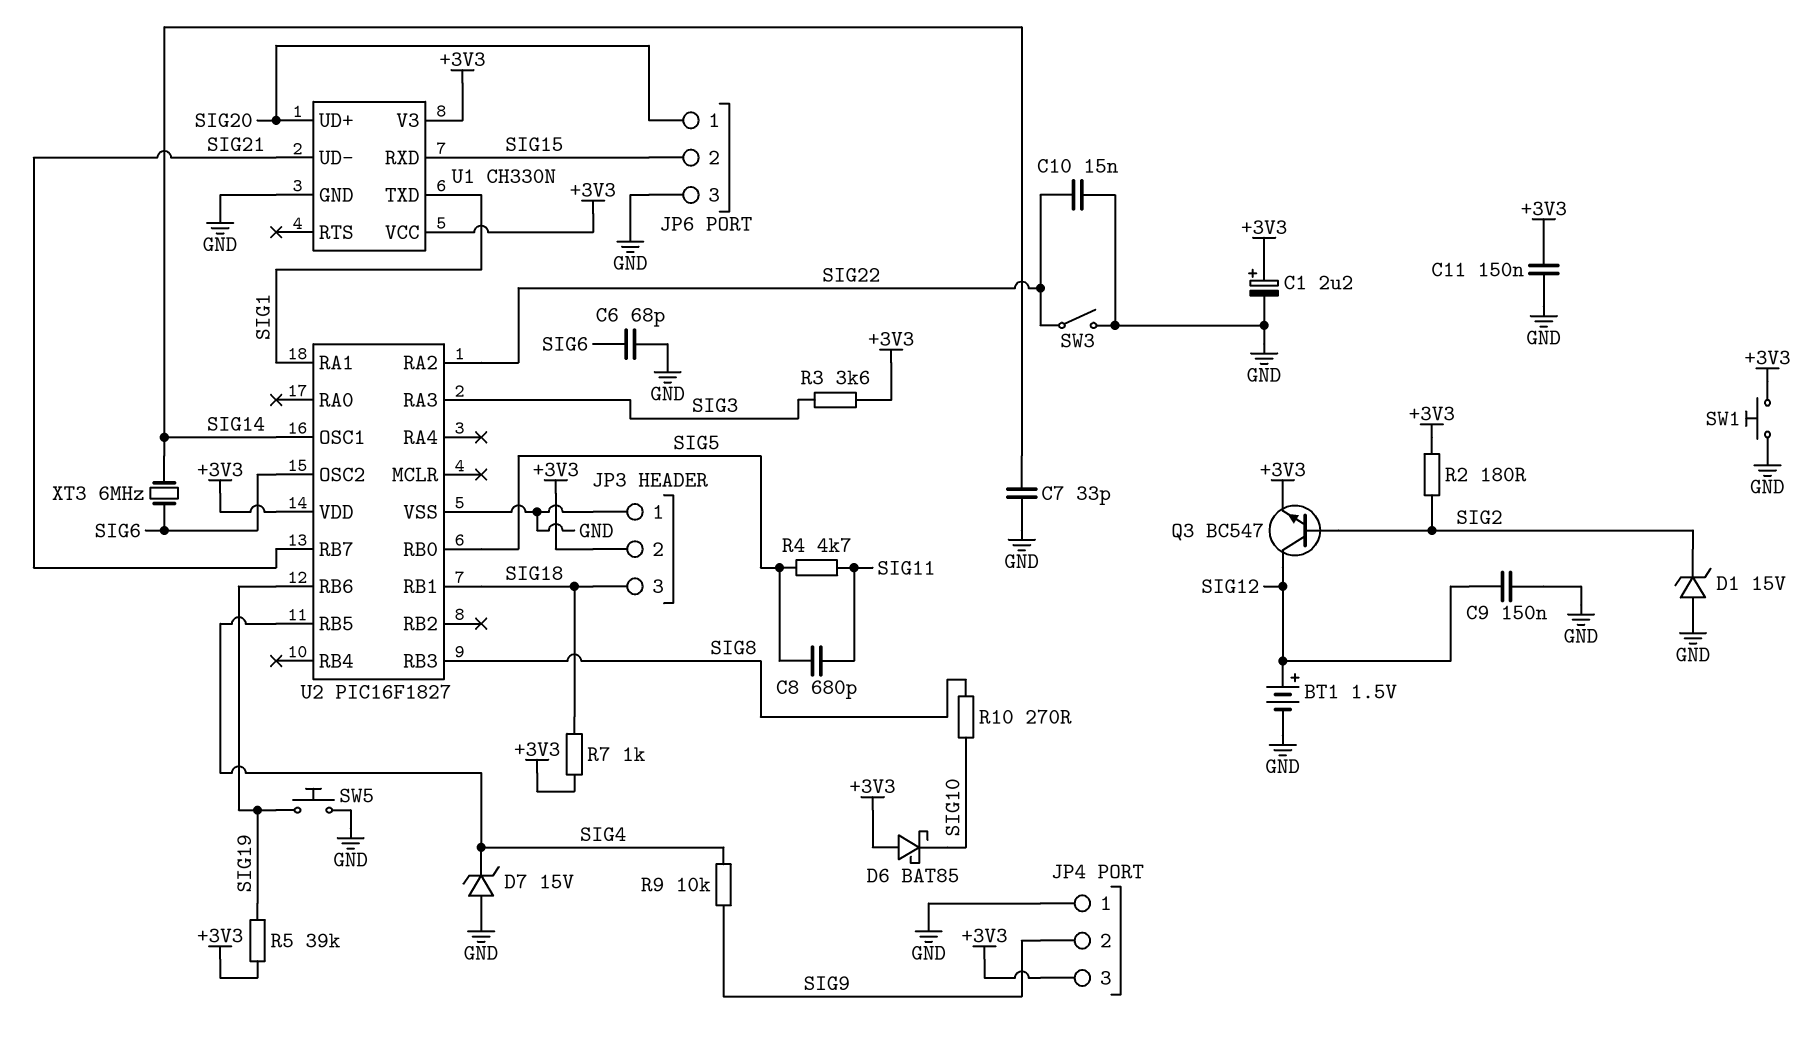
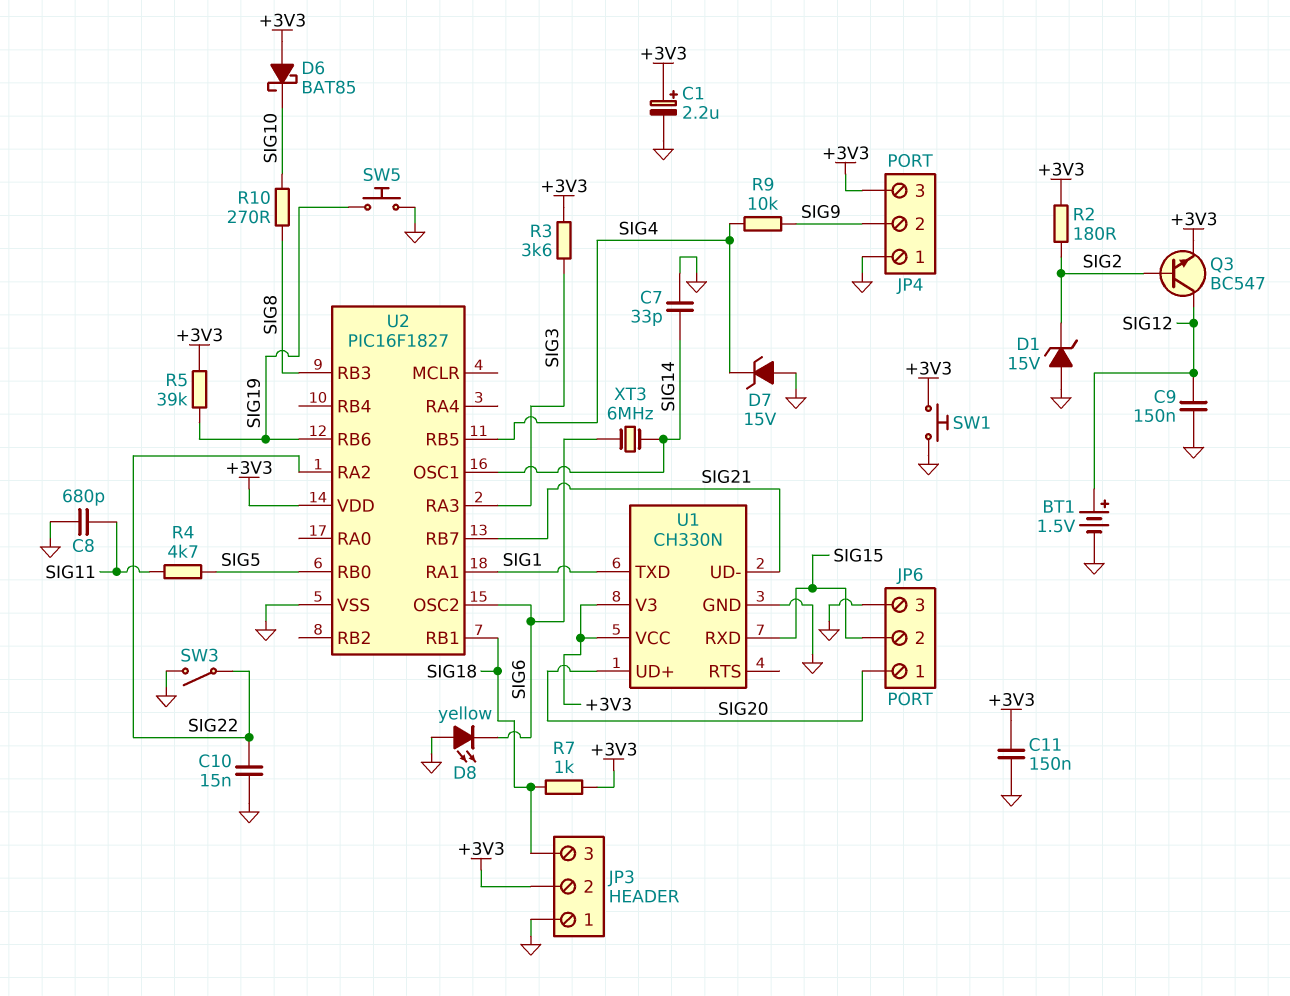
C6: 68pF (GND, SIG6) -> none
C8: 680pF (SIG5, SIG11) -> 680pF (GND, SIG11)
D8: none -> LED yellow (A GND, K SIG6)

